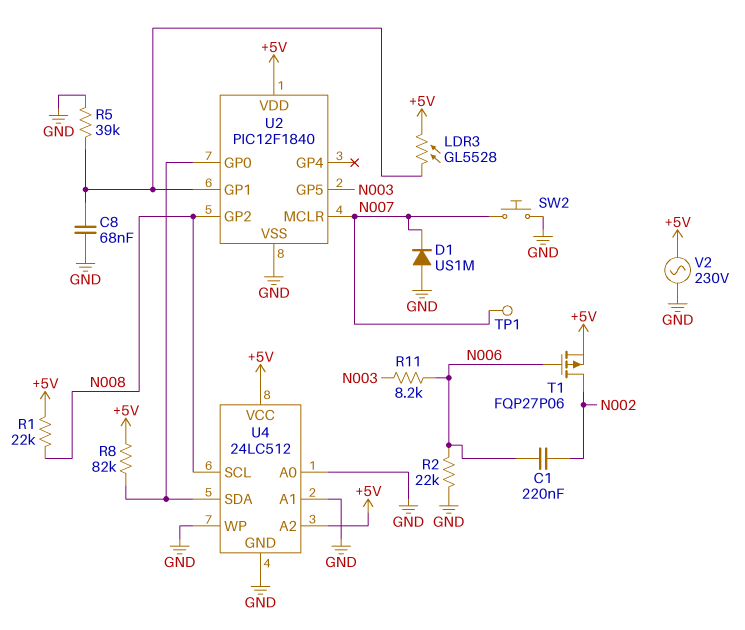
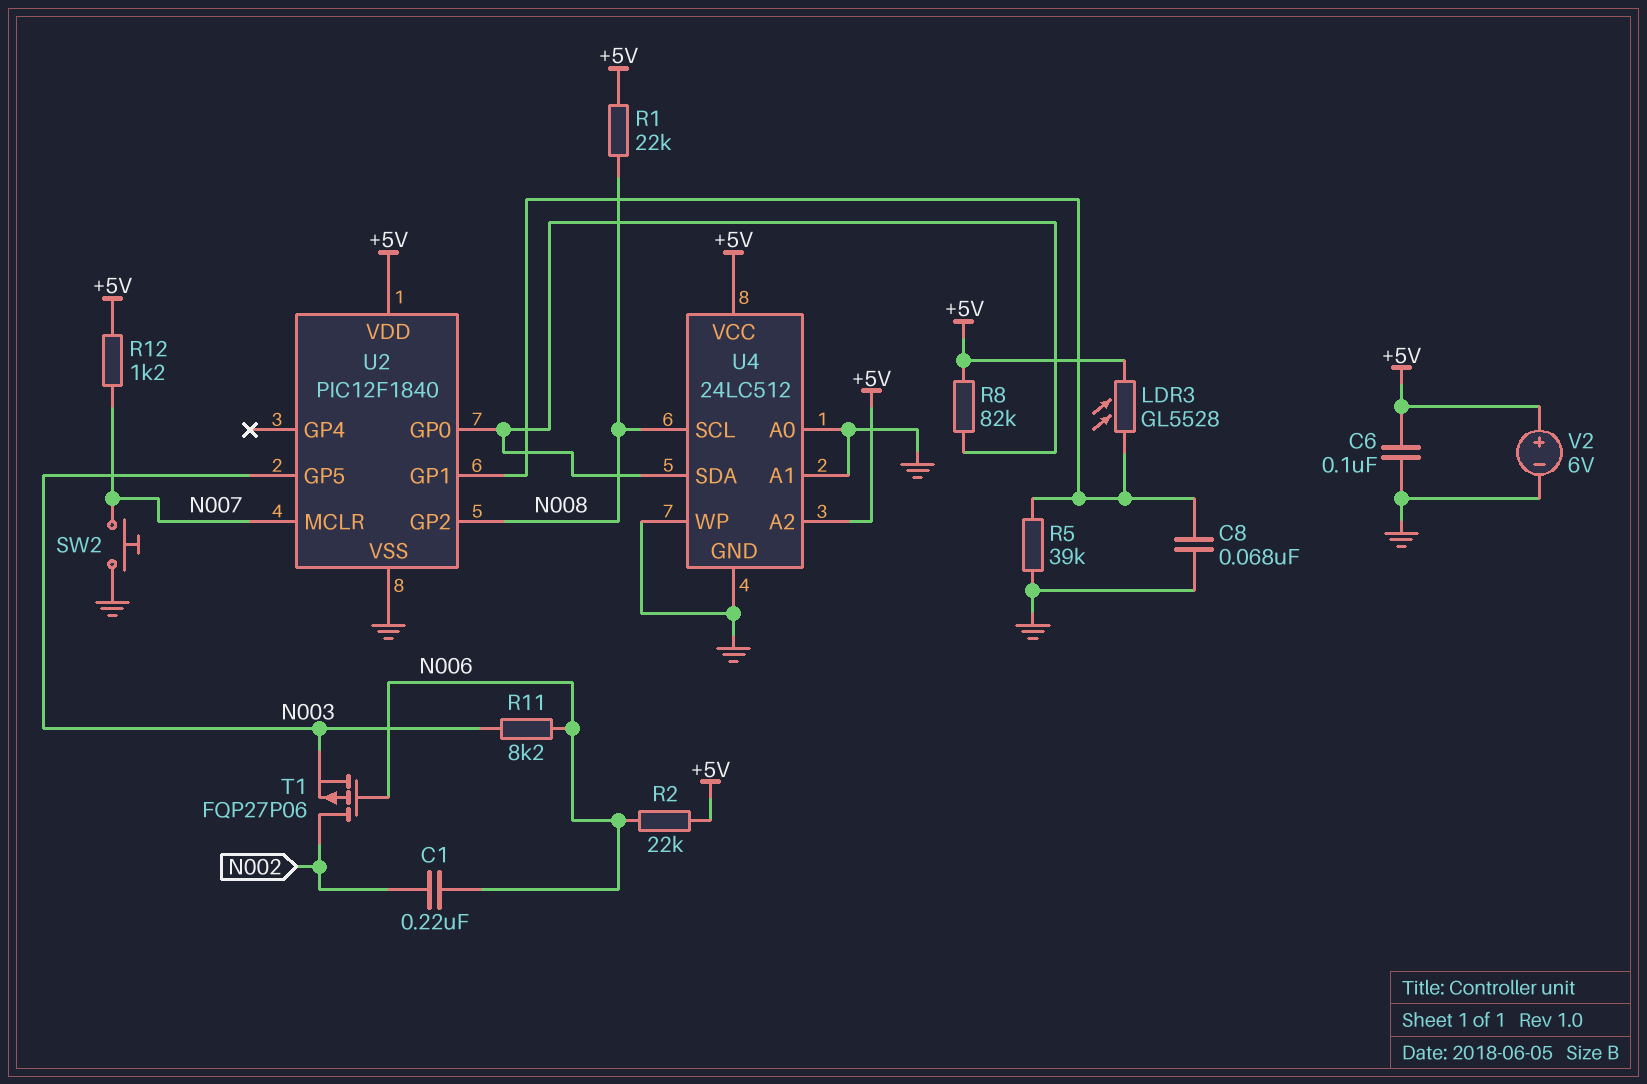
C6: none -> 100nF (+5V, GND)
D1: diode US1M (A GND, K N007) -> none
R2: 22k (GND, N006) -> 22k (+5V, N006)
R12: none -> 1.2k (+5V, N007)
T1: PMOS FQP27P06 (G N006, D N002, S +5V) -> PMOS FQP27P06 (G N006, D N002, S N003)
TP1: test point (N007) -> none
V2: AC 230V (+5V, GND) -> 6V (plus +5V, minus GND)

